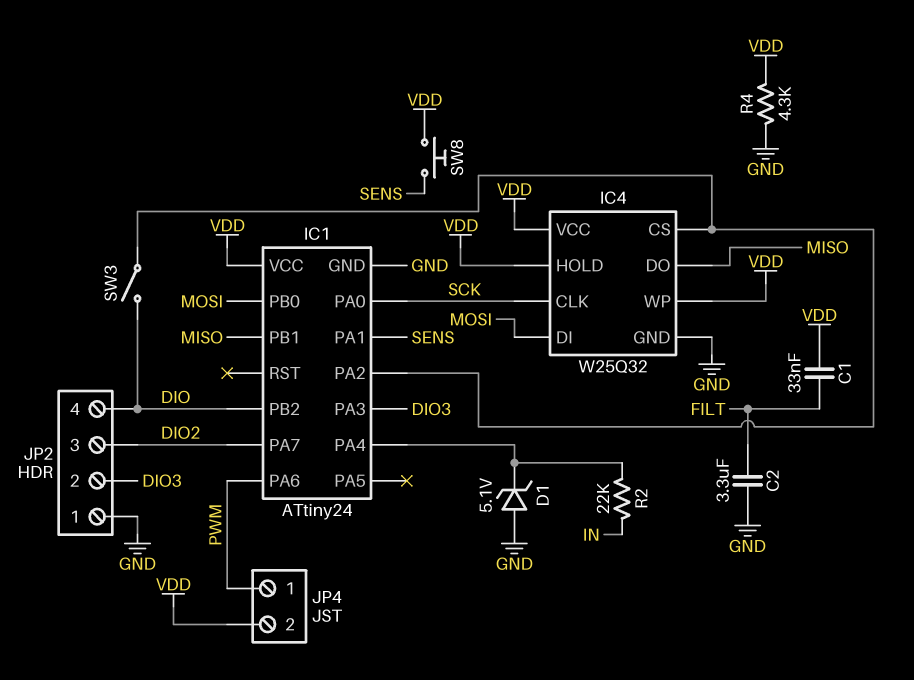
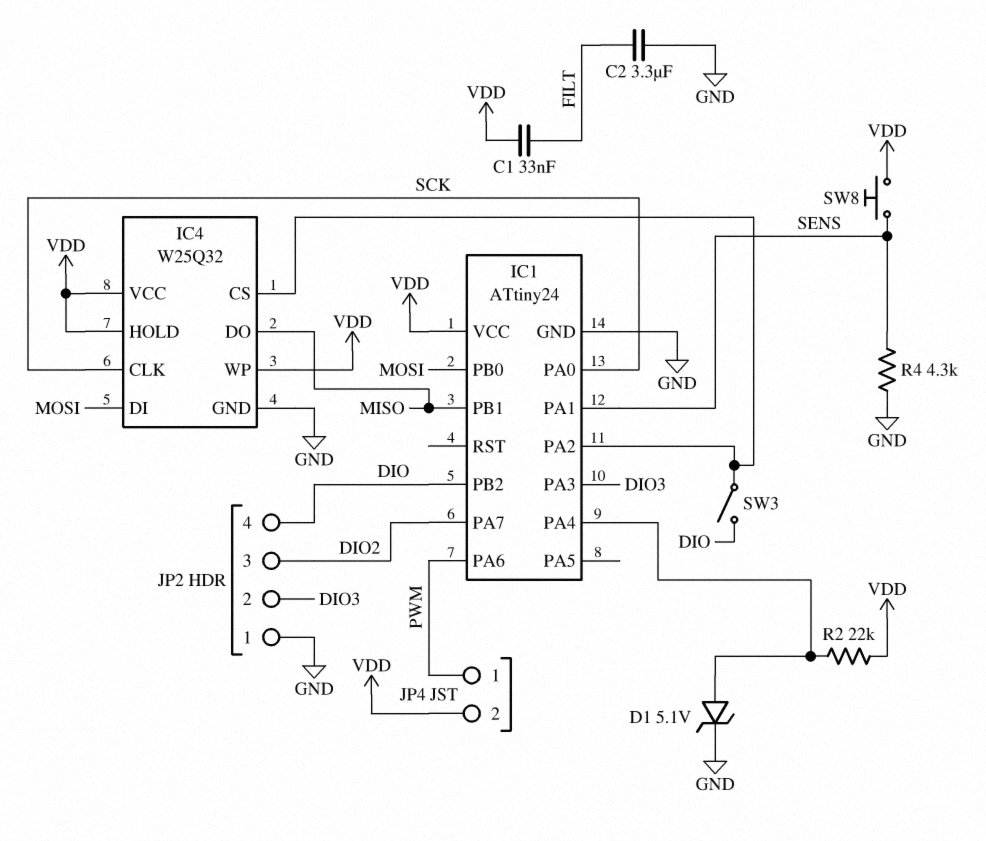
D1: zener 5.1V (A GND, K IC1/PA4) -> zener 5.1V (A IC1/PA4, K GND)
R2: 22k (IC1/PA4, IN) -> 22k (IC1/PA4, VDD)
R4: 4.3k (GND, VDD) -> 4.3k (GND, SENS)

